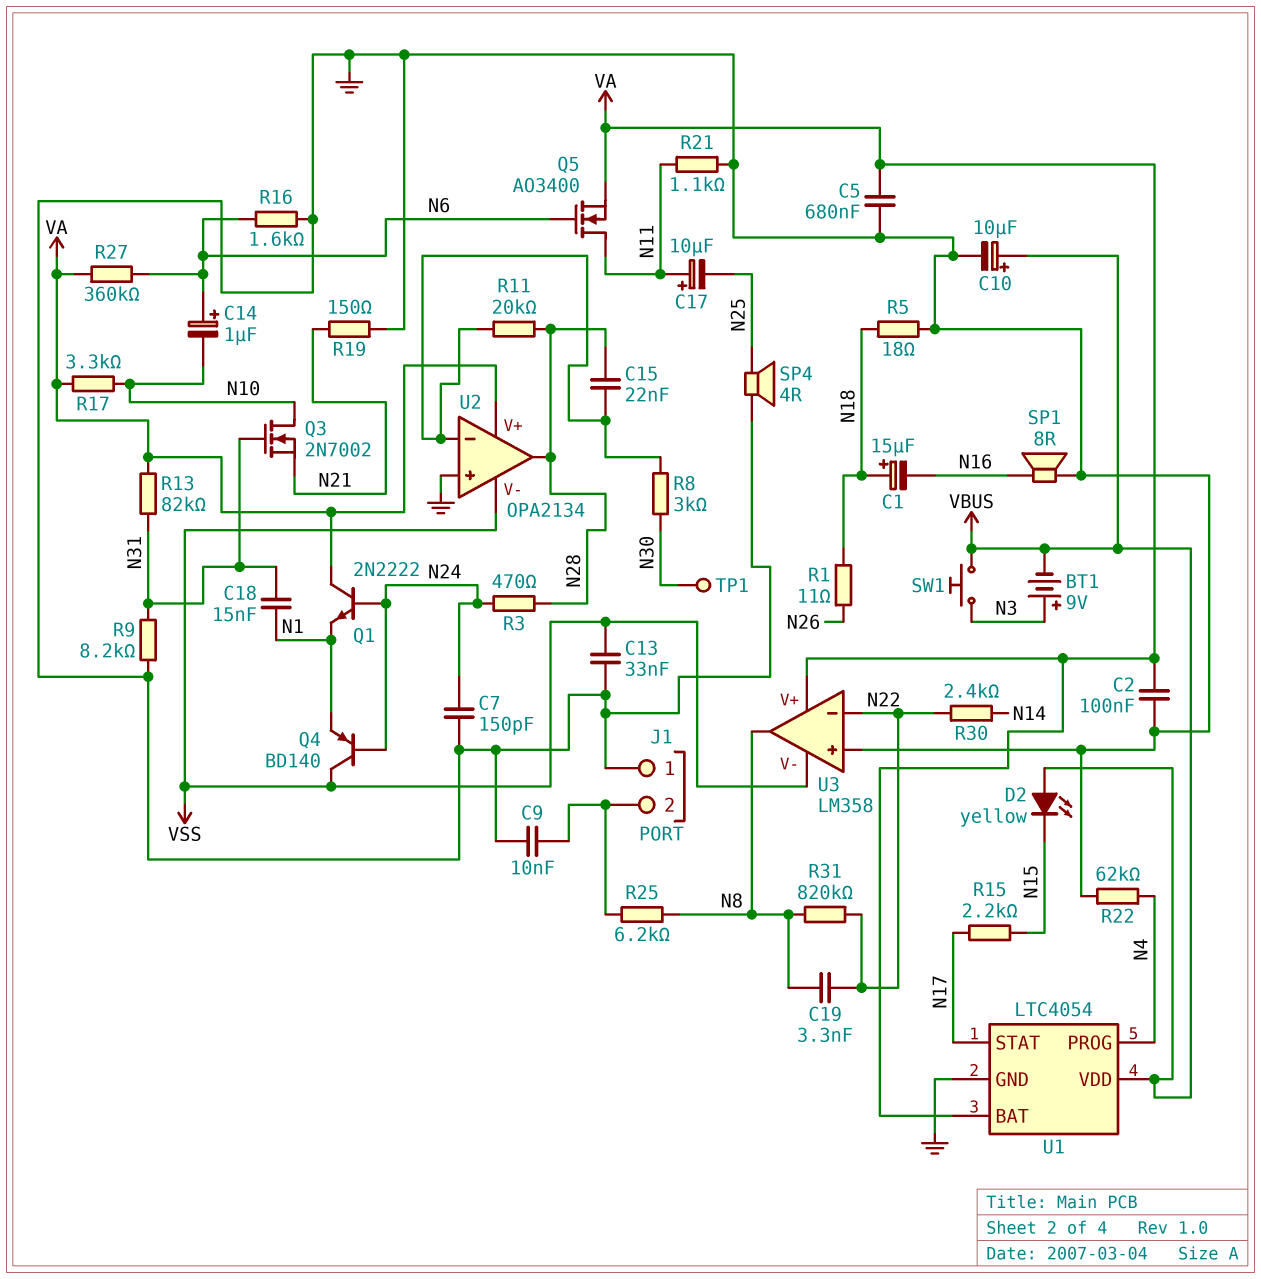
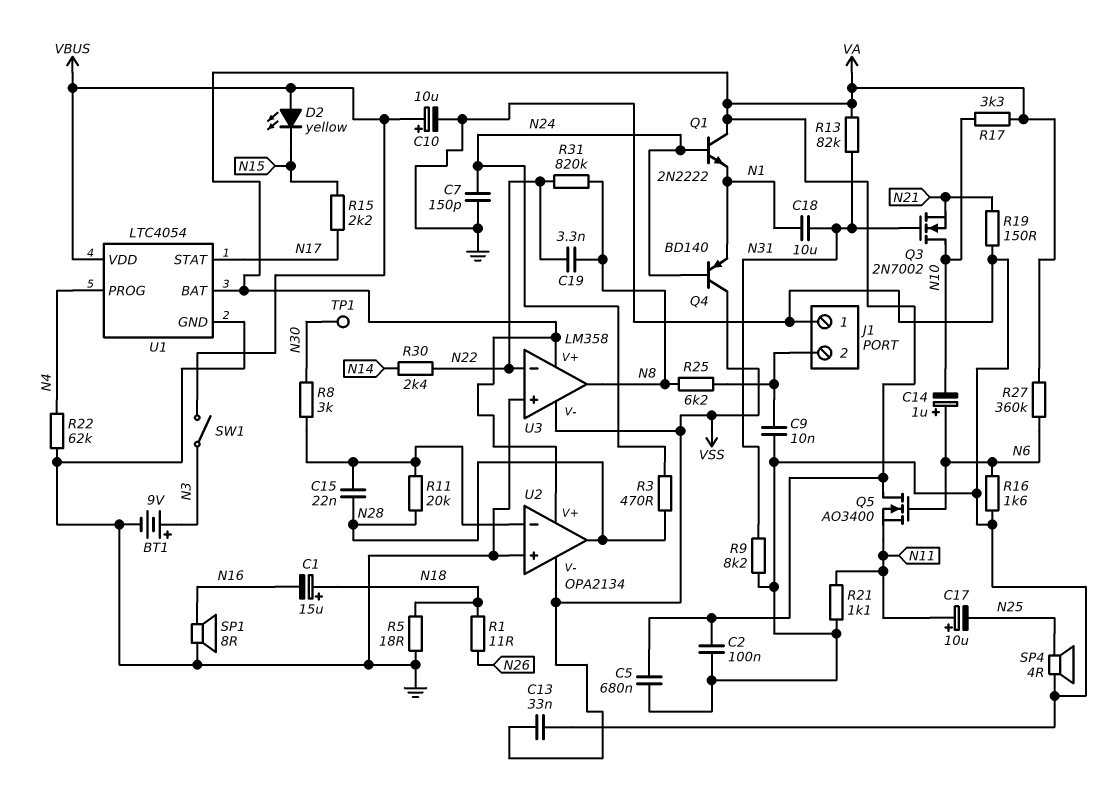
BT1: 9V (plus N3, minus VBUS) -> 9V (plus N3, minus GND)
C18: 15nF (N1, N31) -> 10uF (N1, N31)
Q5: NMOS AO3400 (G N6, D N11, S VA) -> NMOS AO3400 (G N6, D VA, S N11)
SW1: button (N3, VBUS) -> switch (N3, VBUS)

